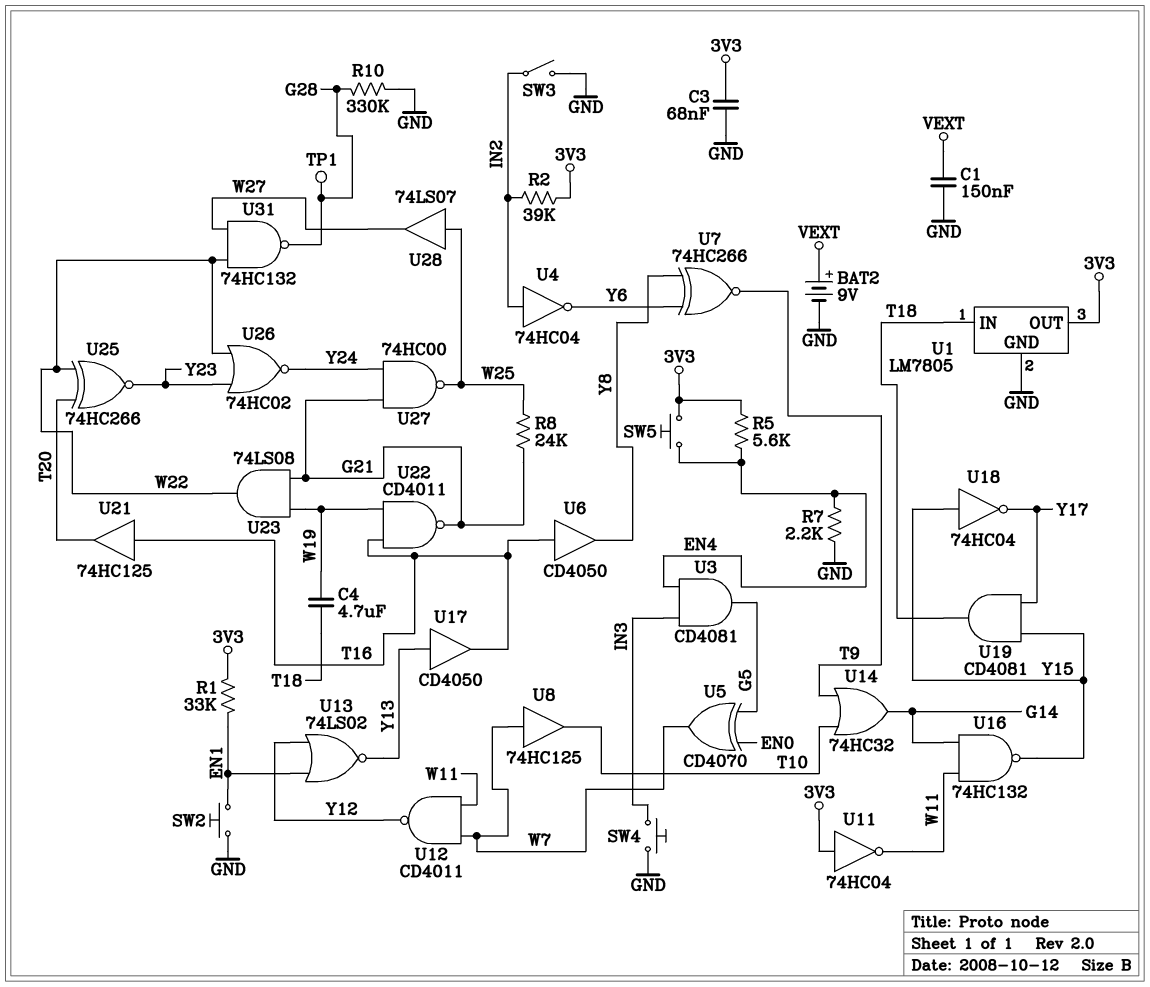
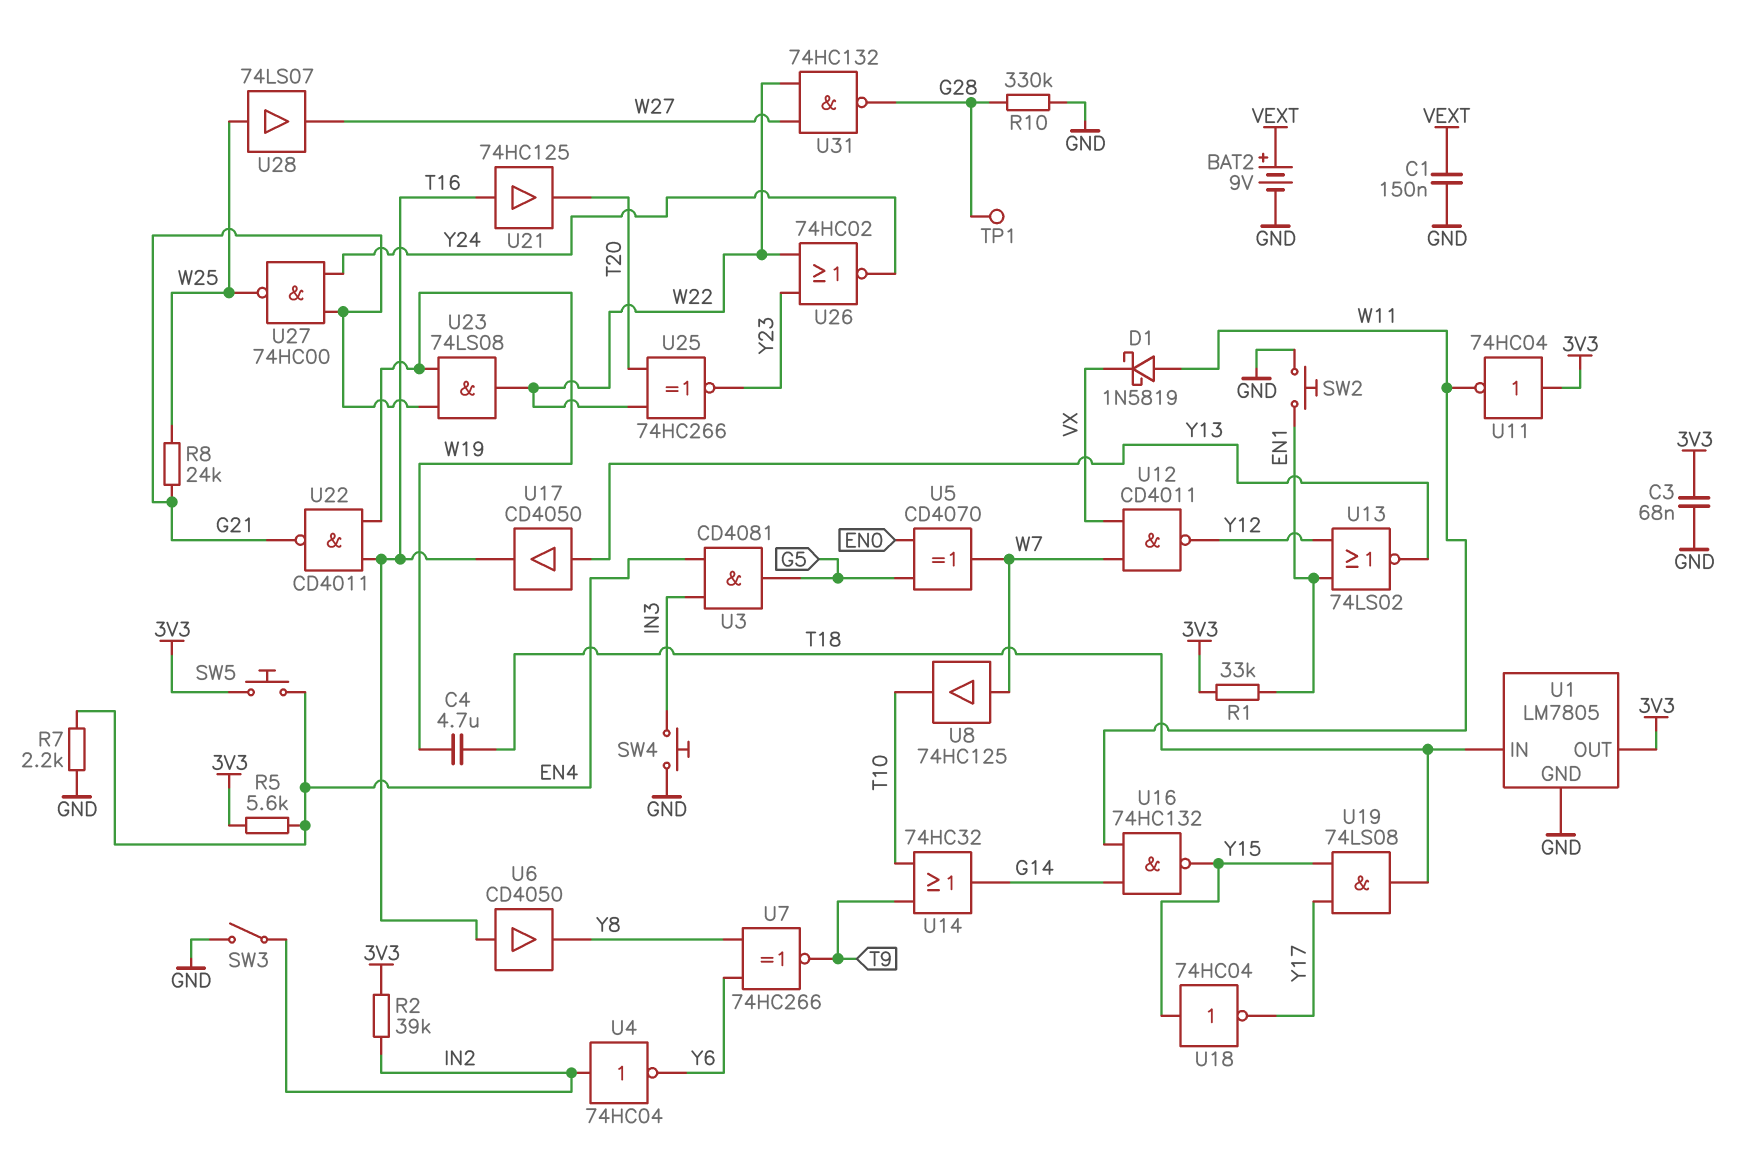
D1: none -> schottky 1N5819 (A W11, K VX)
U12: NAND CD4011 (in W7, in W11, out Y12) -> NAND CD4011 (in VX, in W7, out Y12)
U19: AND CD4081 (in Y15, in Y17, out T18) -> AND 74LS08 (in Y15, in Y17, out T18)

